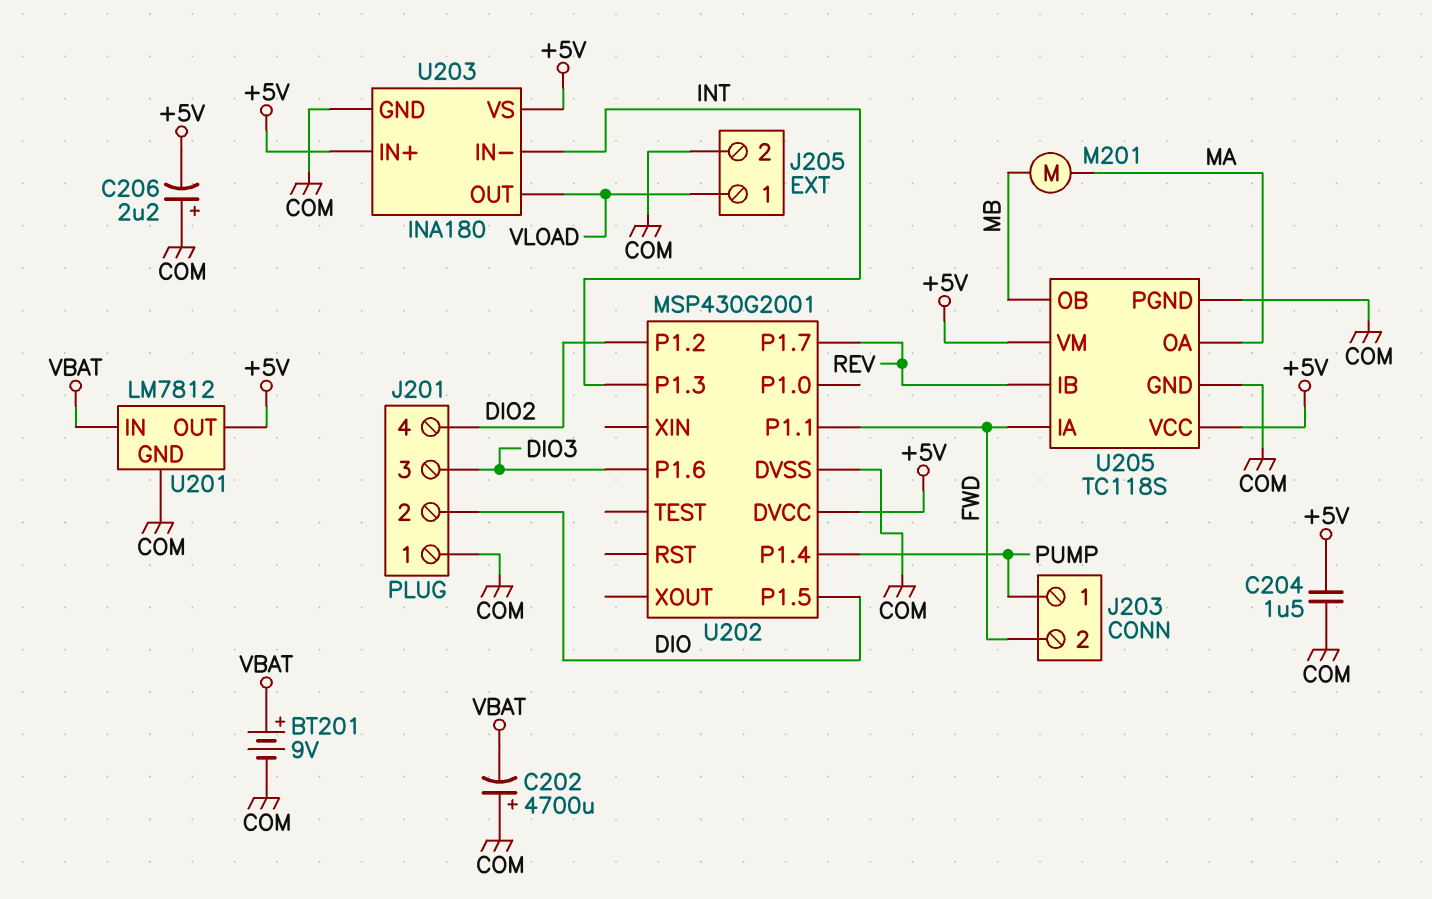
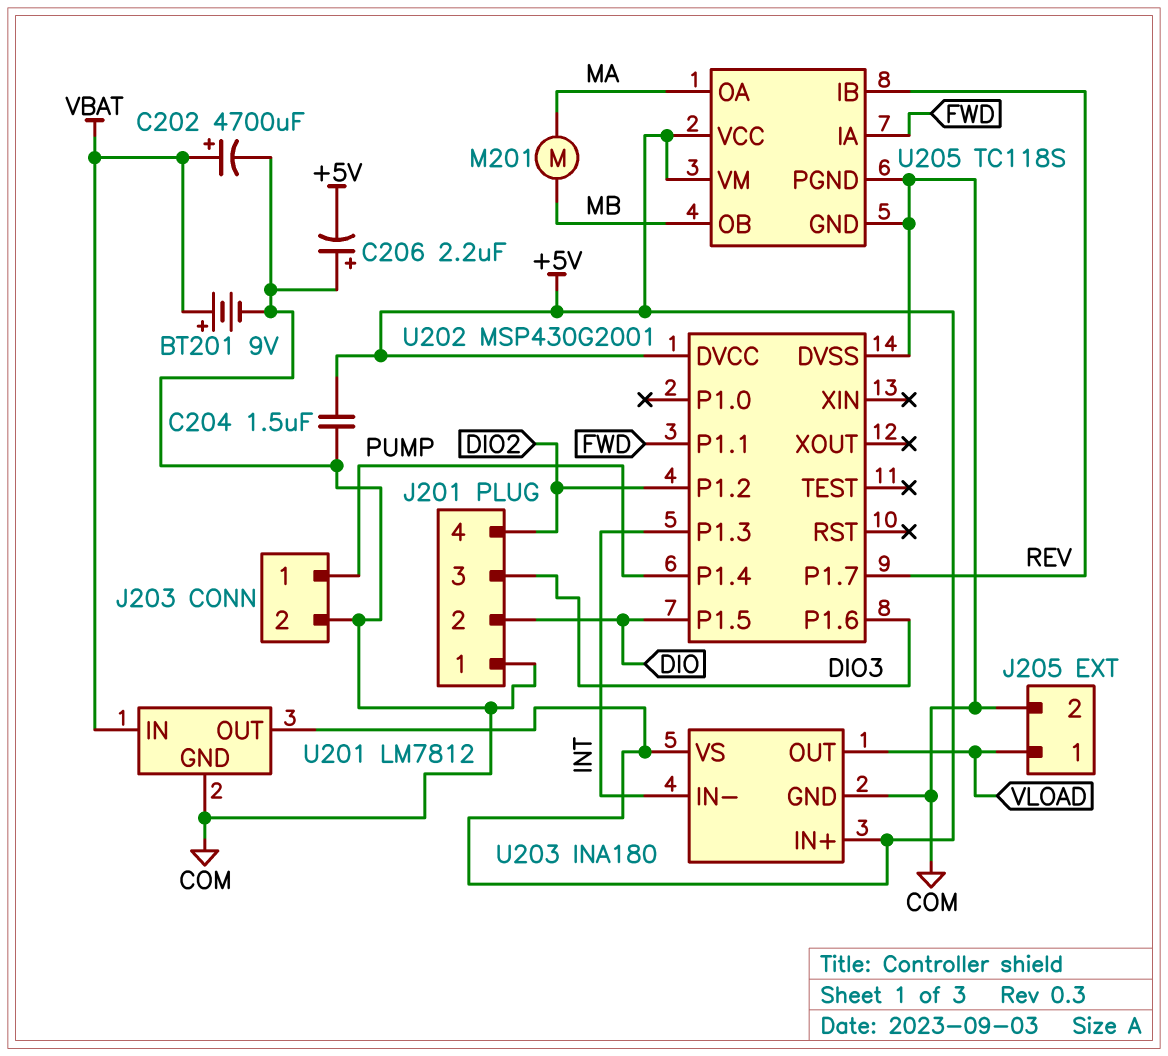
C202: 4700uF (plus COM, minus VBAT) -> 4700uF (plus VBAT, minus COM)
J203 pin 2: FWD -> COM

